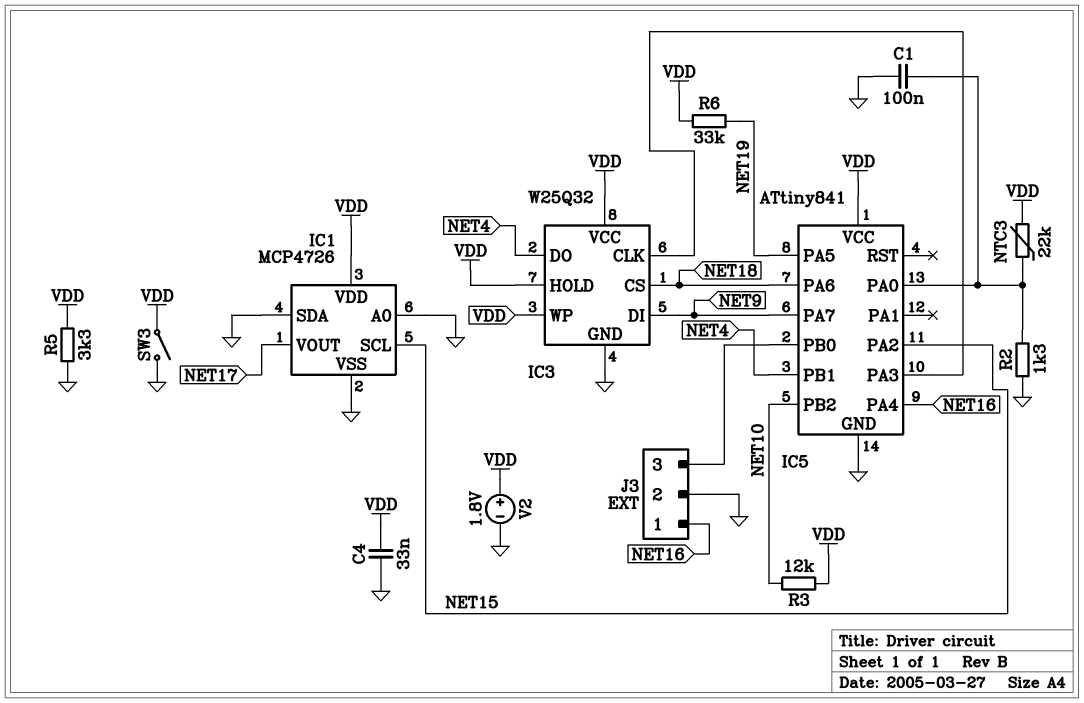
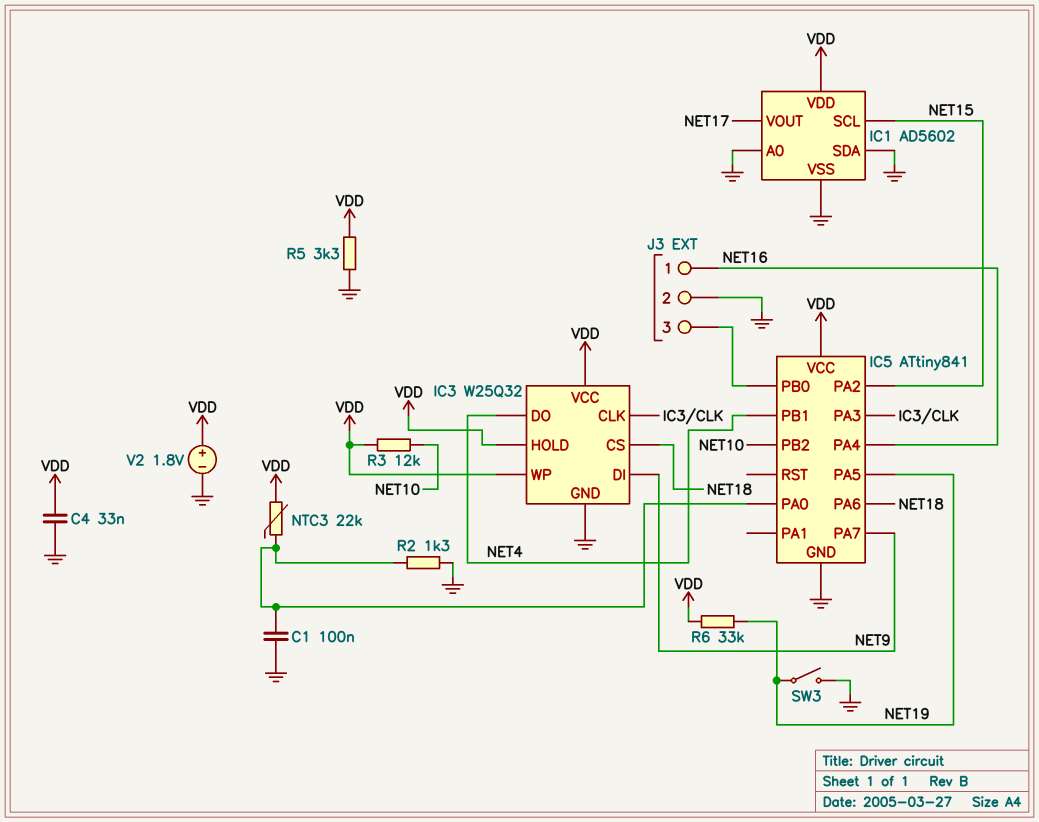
IC1: MCP4726 -> AD5602
SW3: switch (GND, VDD) -> switch (GND, NET19)

